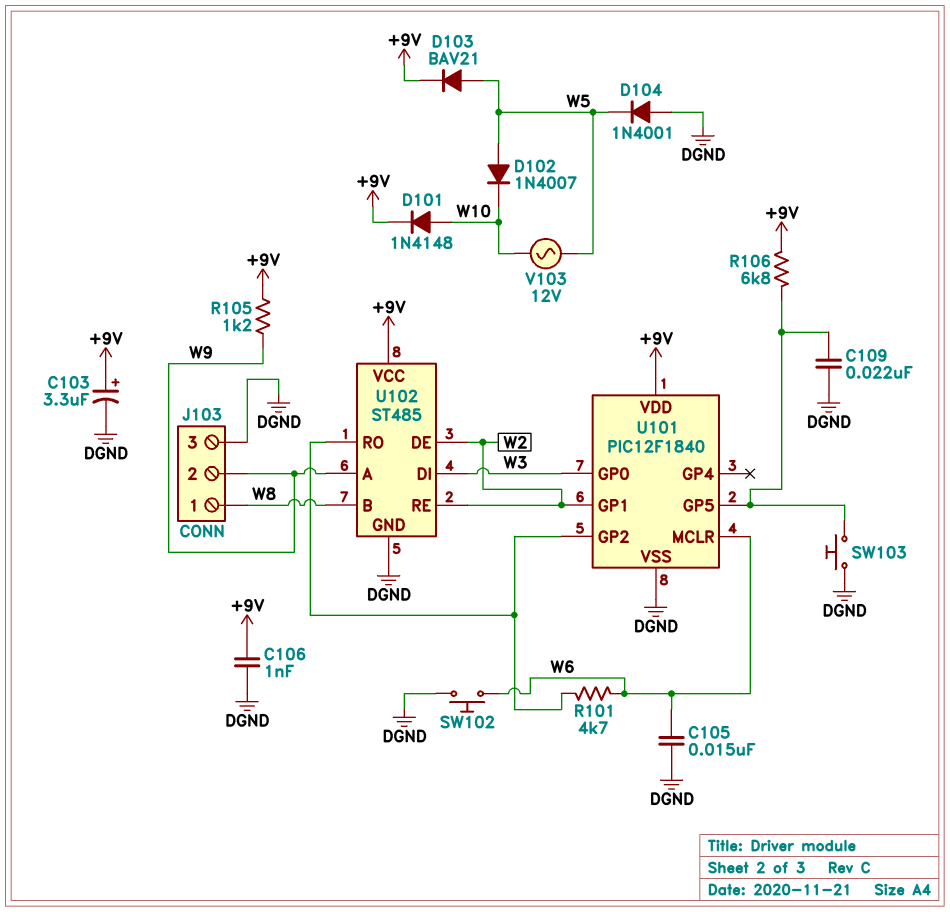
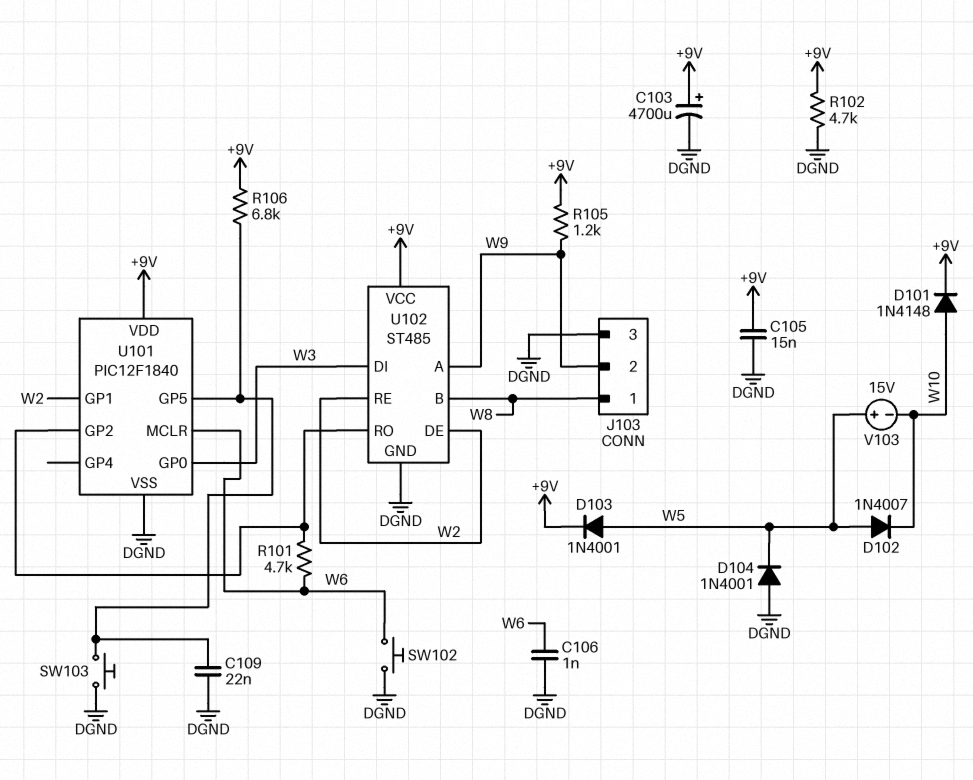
C103: 3.3uF (plus +9V, minus DGND) -> 4700uF (plus +9V, minus DGND)
C105: 15nF (DGND, W6) -> 15nF (+9V, DGND)
C106: 1nF (+9V, DGND) -> 1nF (DGND, W6)
D103: diode BAV21 (A W5, K +9V) -> diode 1N4001 (A W5, K +9V)
R102: none -> 4.7k (+9V, DGND)
V103: AC 12V (W5, W10) -> 15V (plus W5, minus W10)

